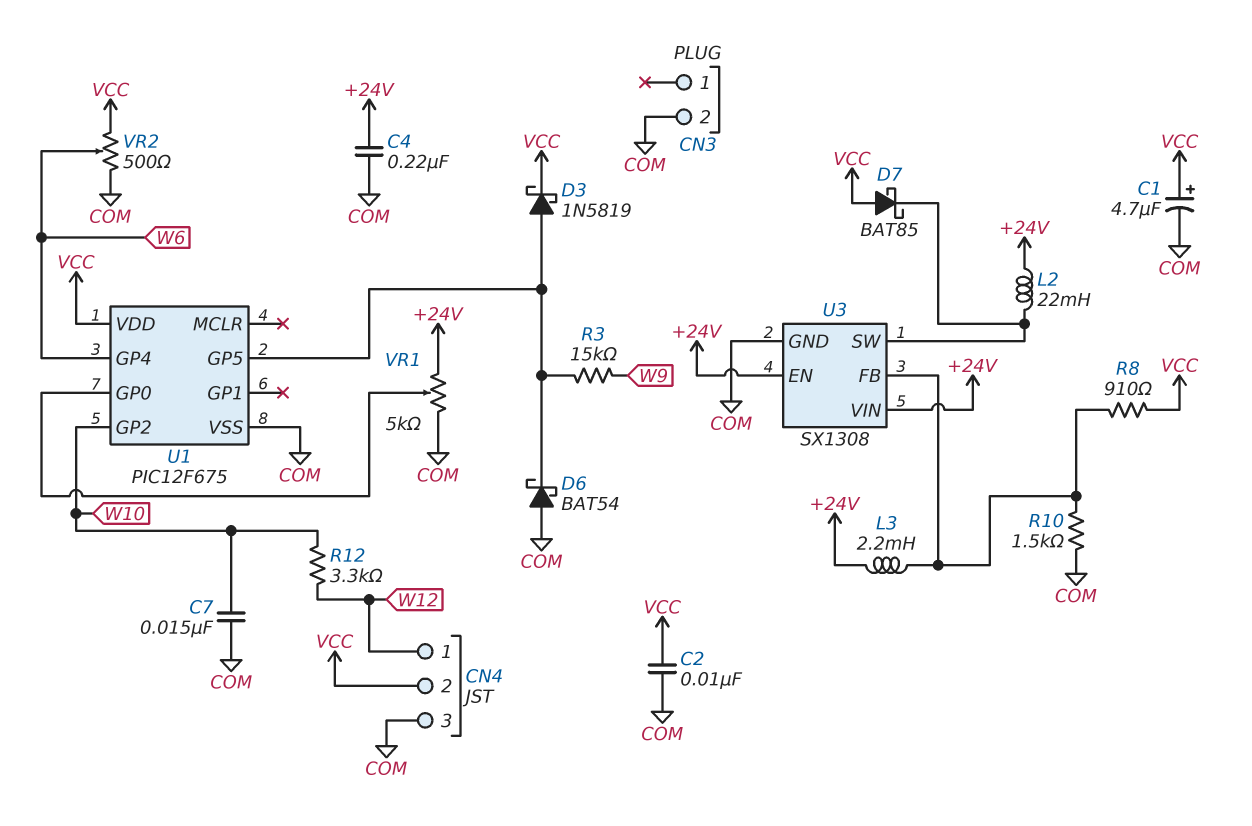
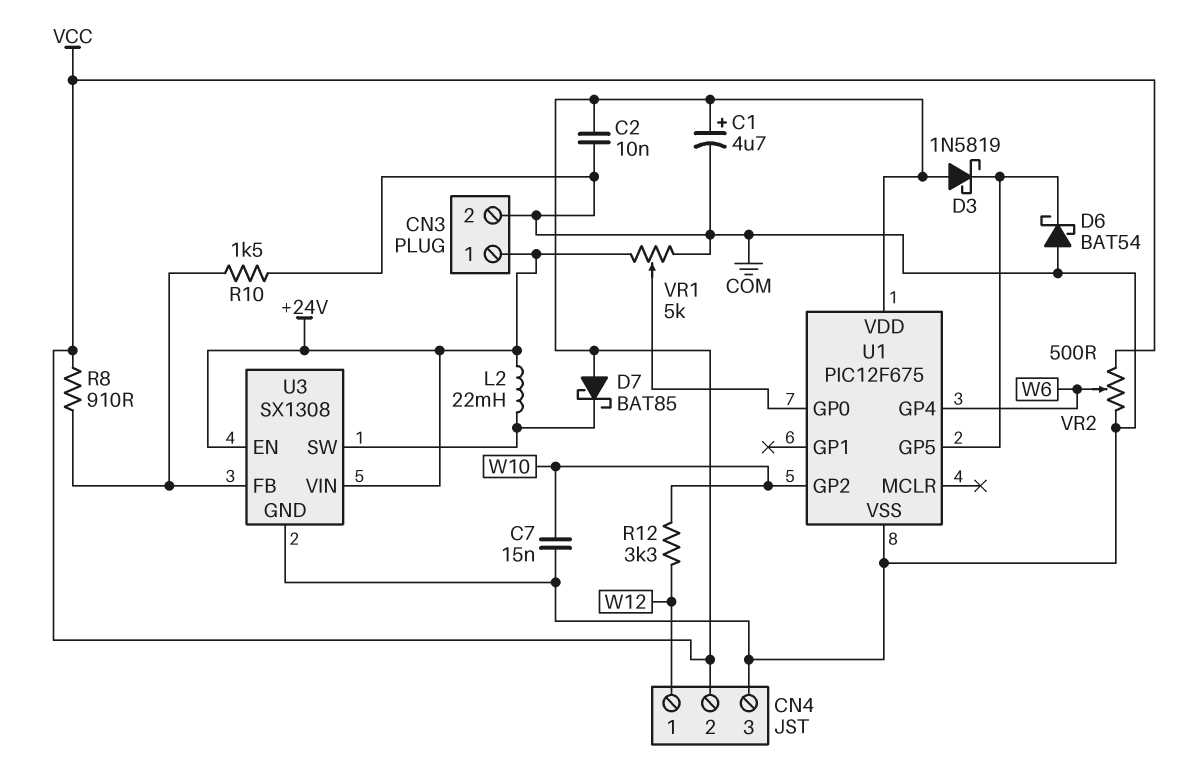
C4: 220nF (+24V, COM) -> none
CN3 pin 1: none -> +24V
D3: schottky 1N5819 (A U1/GP5, K VCC) -> schottky 1N5819 (A VCC, K U1/GP5)
L3: 2.2mH (+24V, U3/FB) -> none
R3: 15k (U1/GP5, W9) -> none

